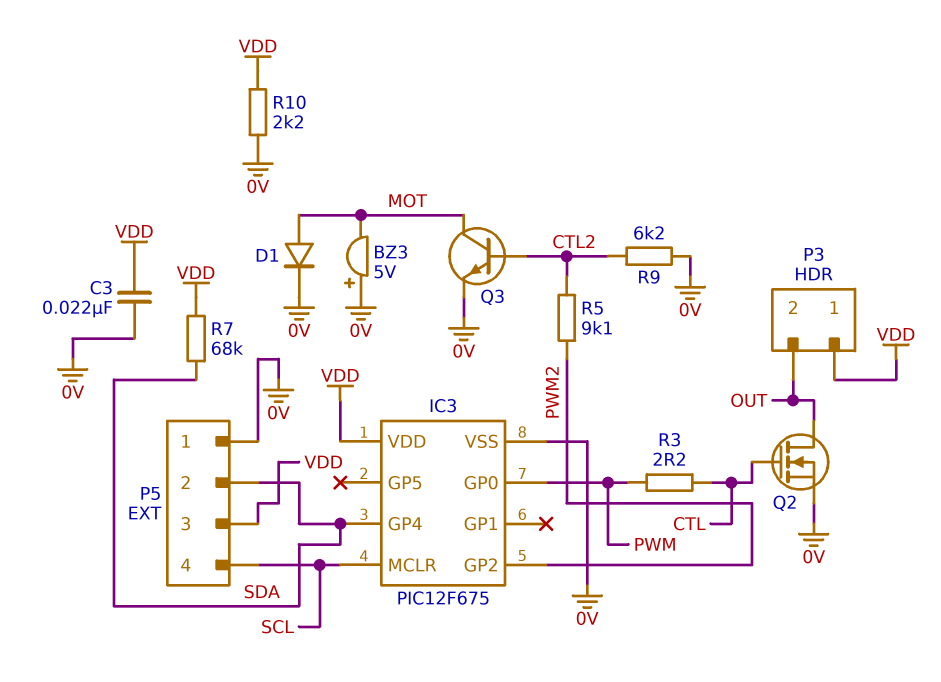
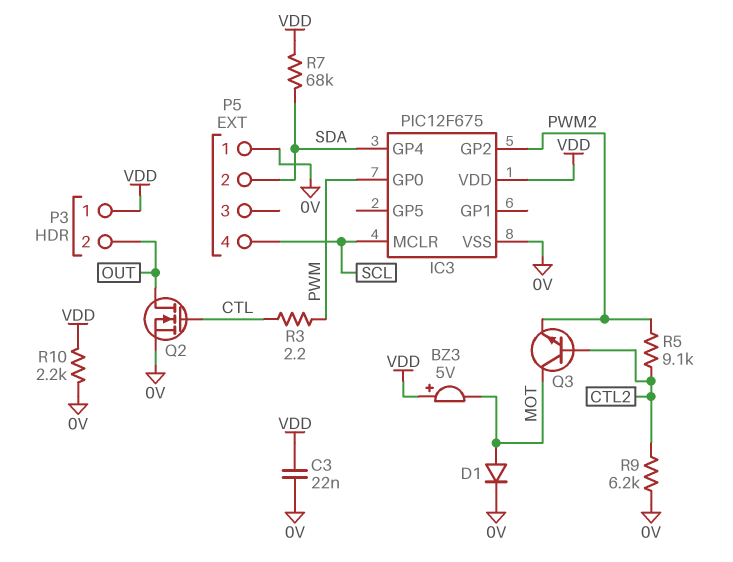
BZ3: buzzer 5V (plus 0V, minus MOT) -> buzzer 5V (plus VDD, minus MOT)
P5 pin 3: VDD -> none
Q3: NPN (B CTL2, C MOT, E 0V) -> NPN (B CTL2, C MOT, E PWM2)

